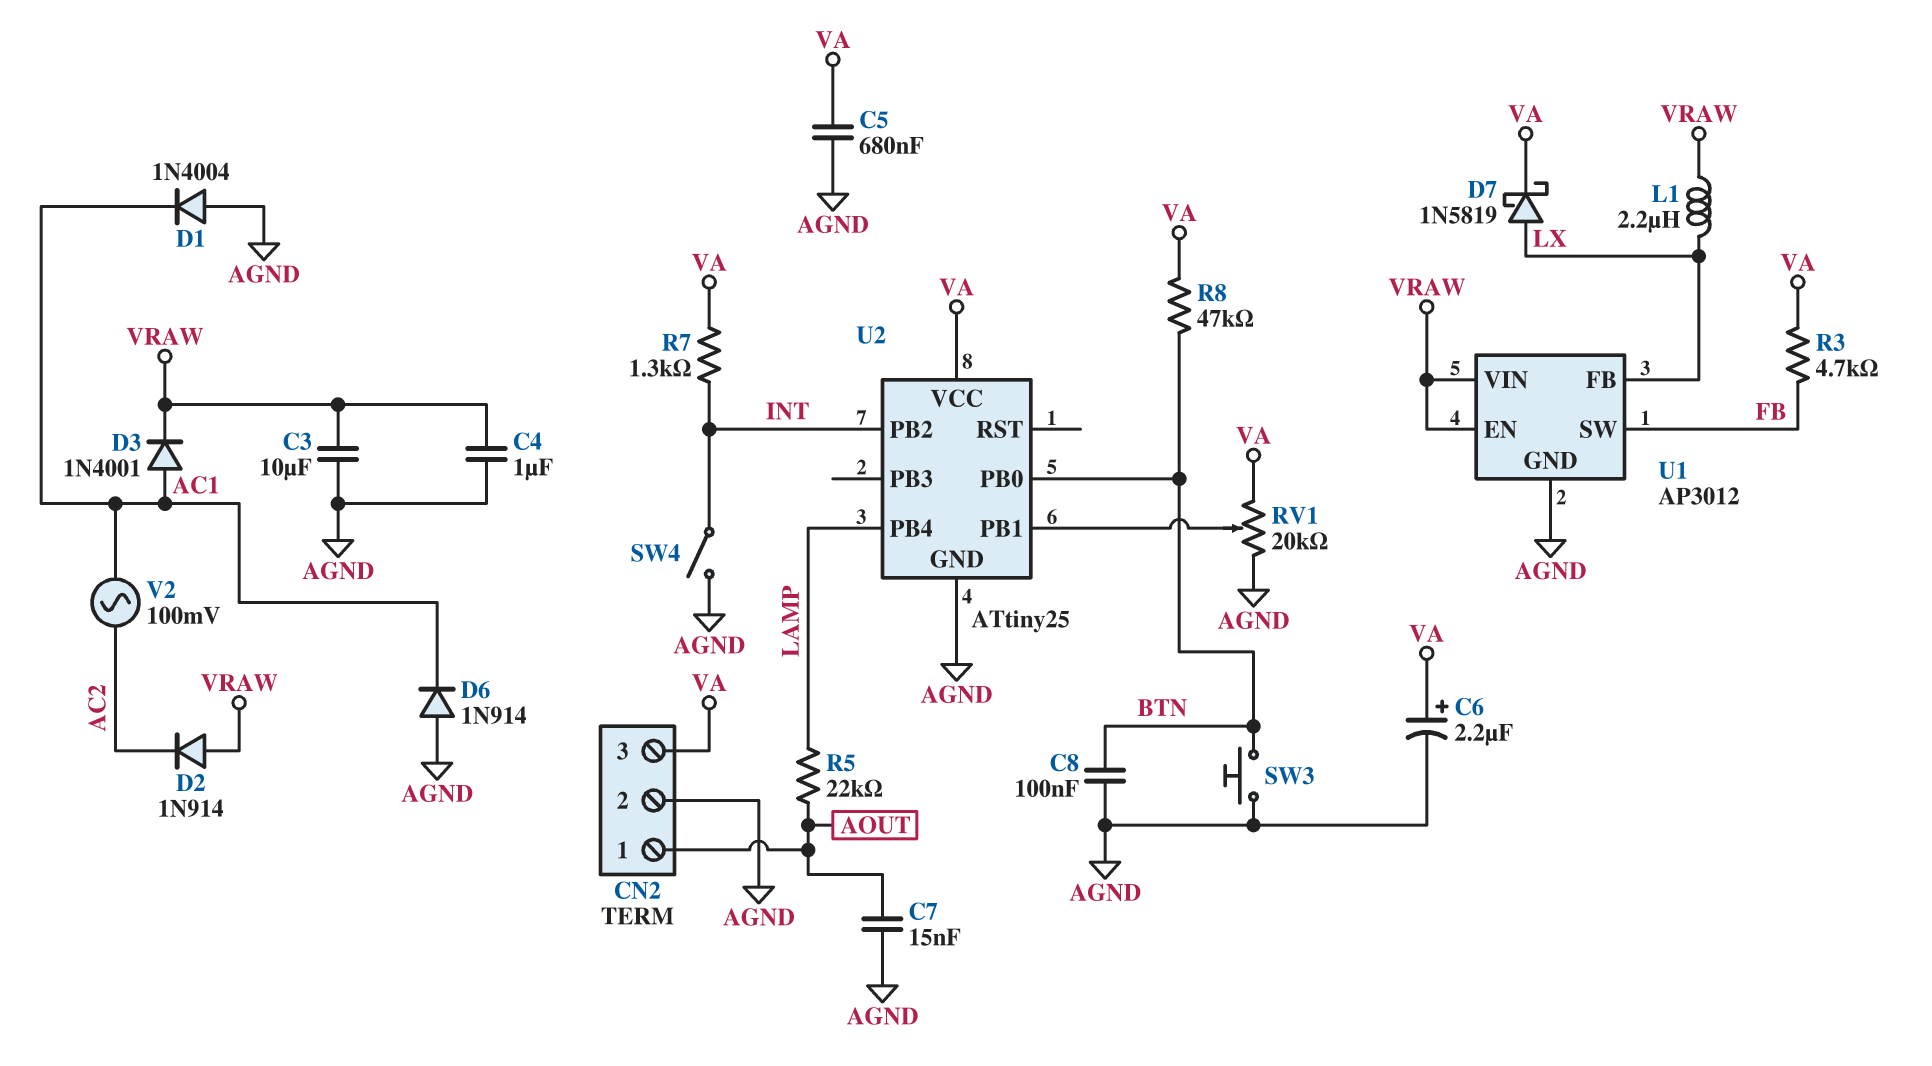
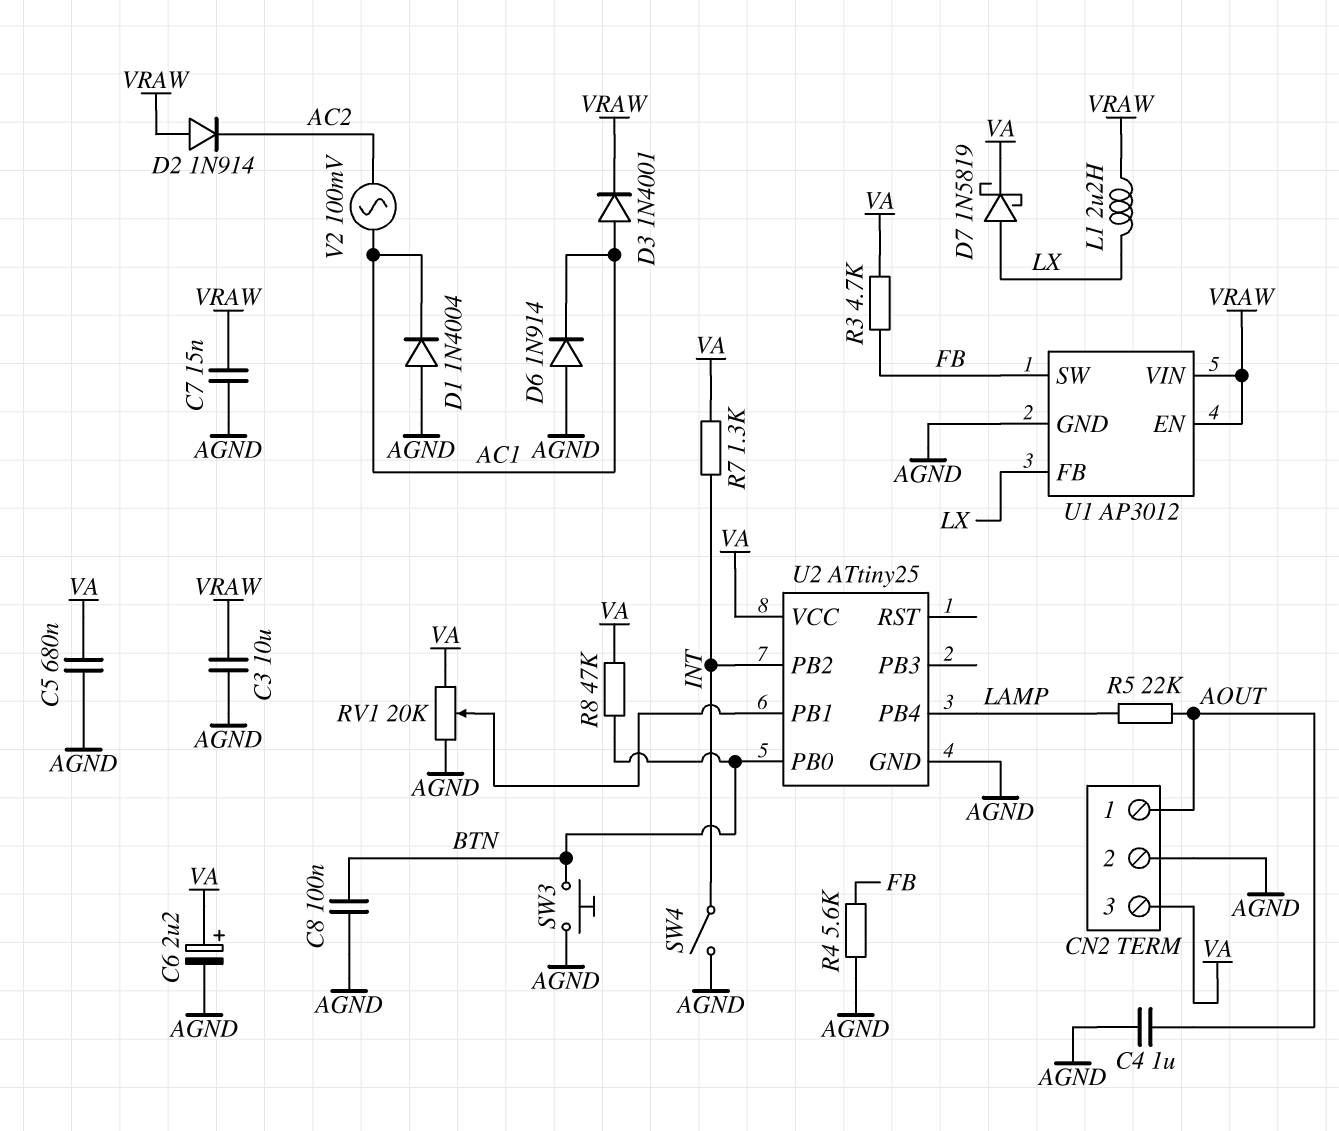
C4: 1uF (AGND, VRAW) -> 1uF (AGND, AOUT)
C7: 15nF (AGND, AOUT) -> 15nF (AGND, VRAW)
R4: none -> 5.6k (AGND, FB)

